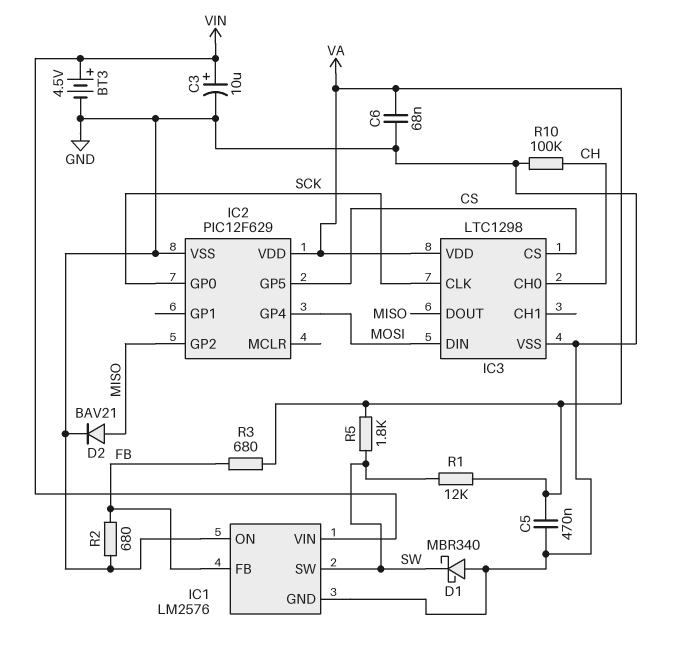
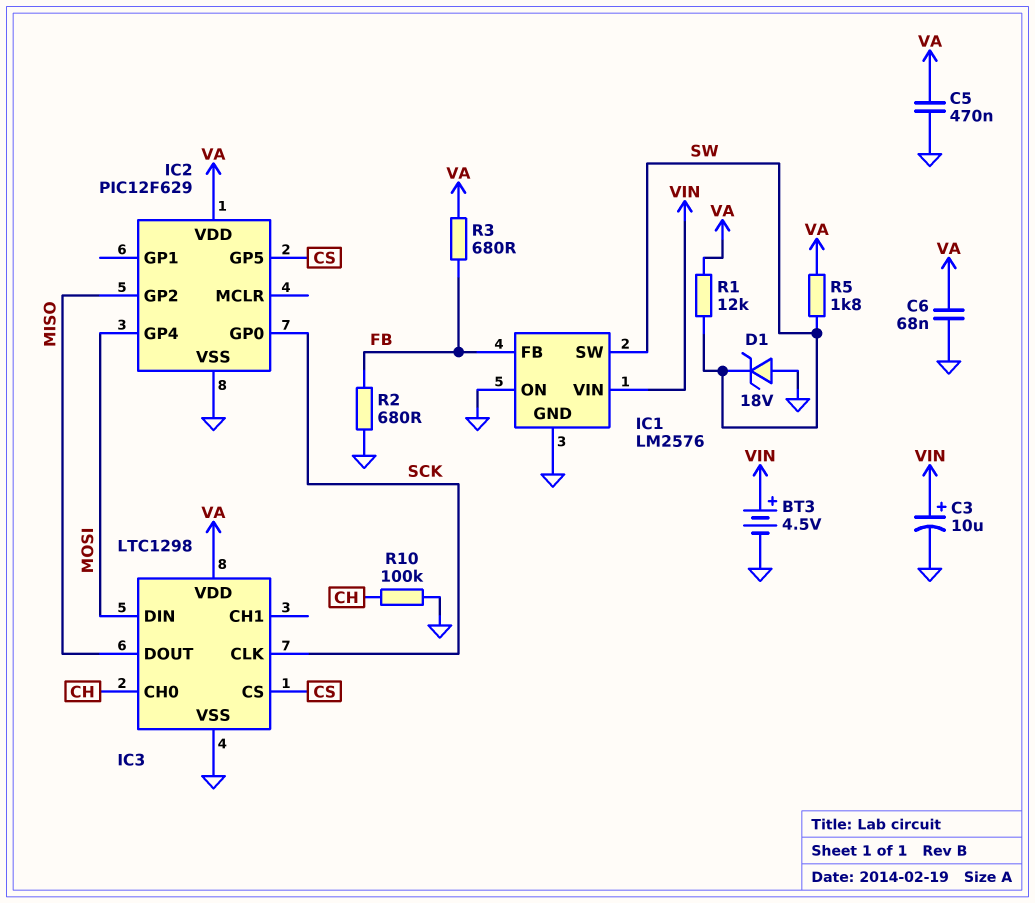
D1: schottky MBR340 (A GND, K SW) -> zener 18V (A GND, K SW)
D2: diode BAV21 (A MISO, K GND) -> none

